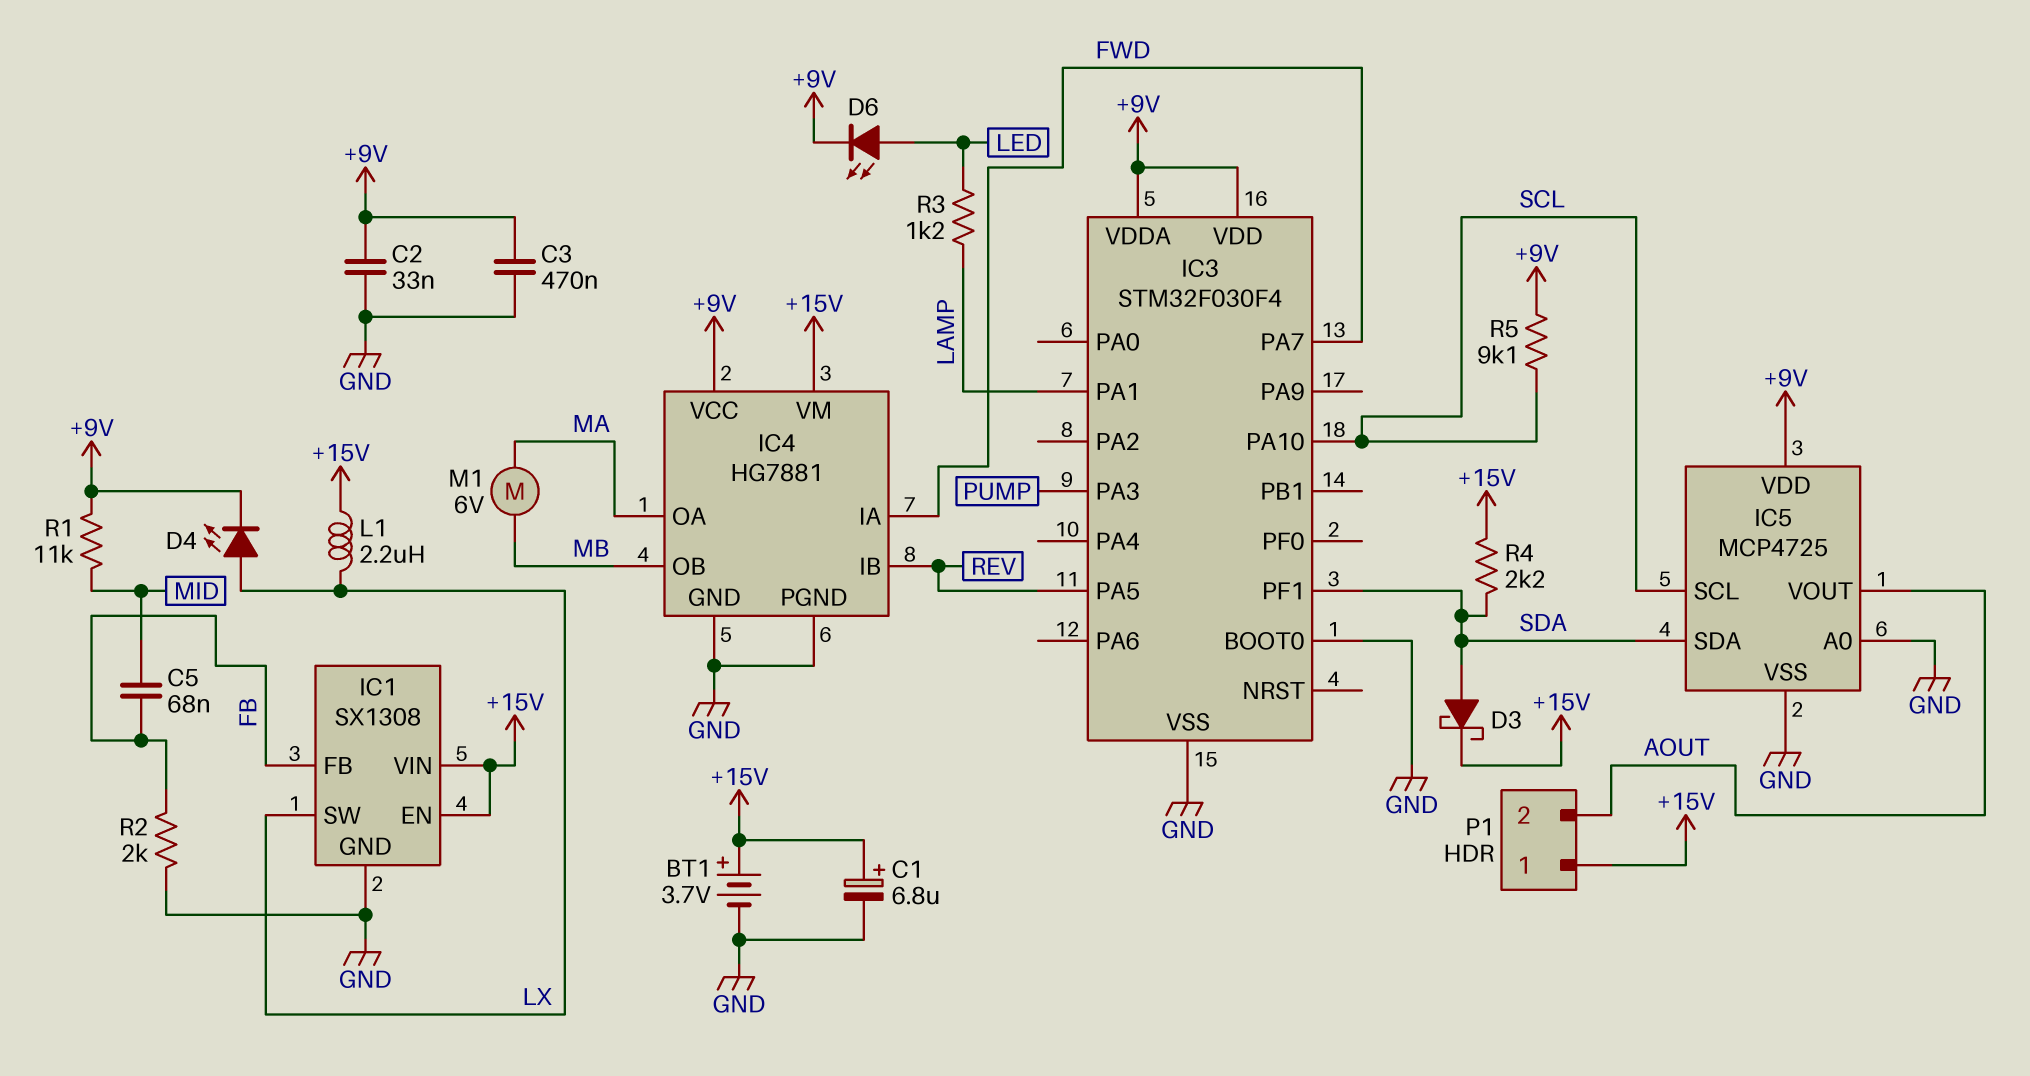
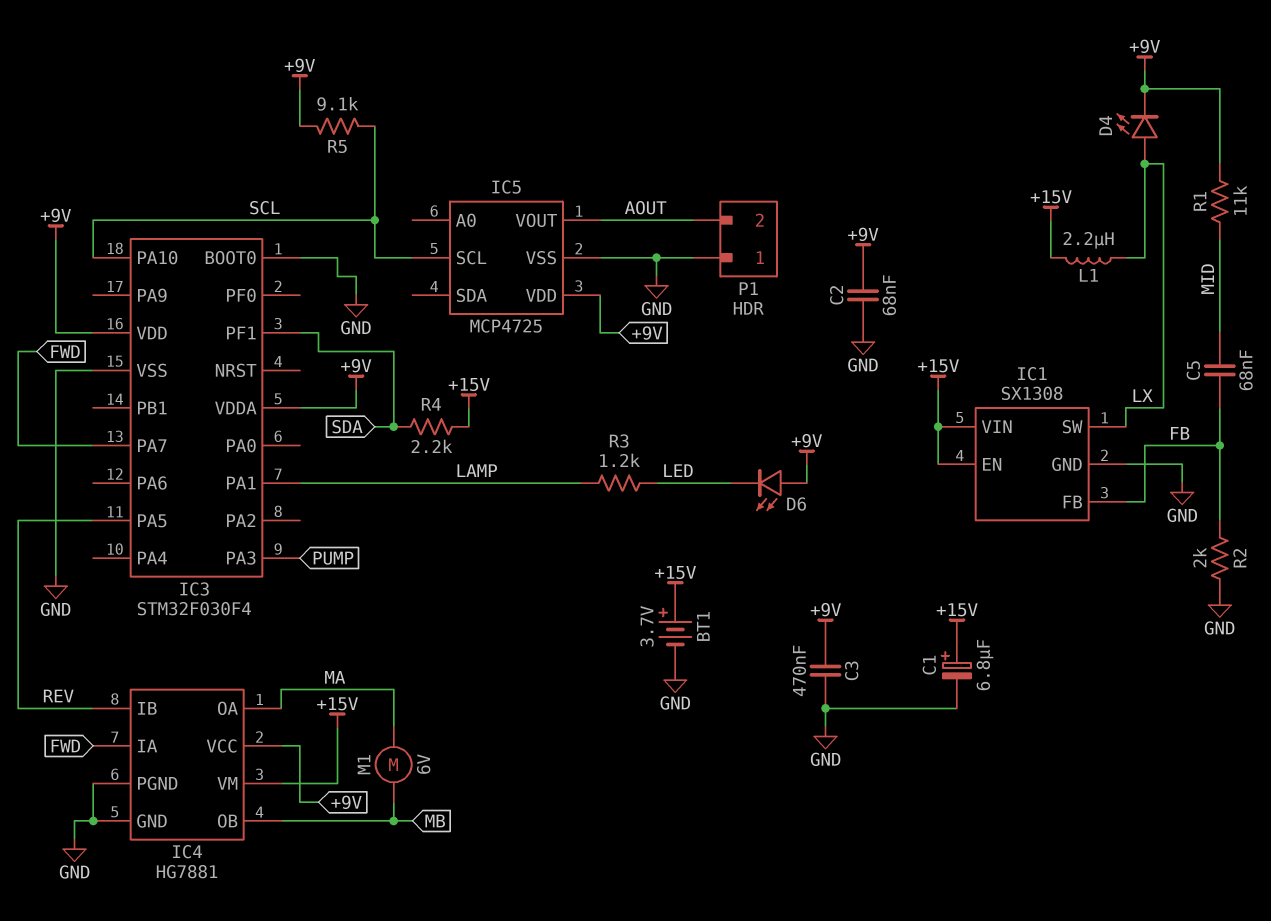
C2: 33nF (+9V, GND) -> 68nF (+9V, GND)
D3: schottky (A SDA, K +15V) -> none
D6: LED (A LED, K +9V) -> LED (A +9V, K LED)
IC5 pin A0: GND -> none
IC5 pin SDA: SDA -> none
P1 pin 1: +15V -> GND

